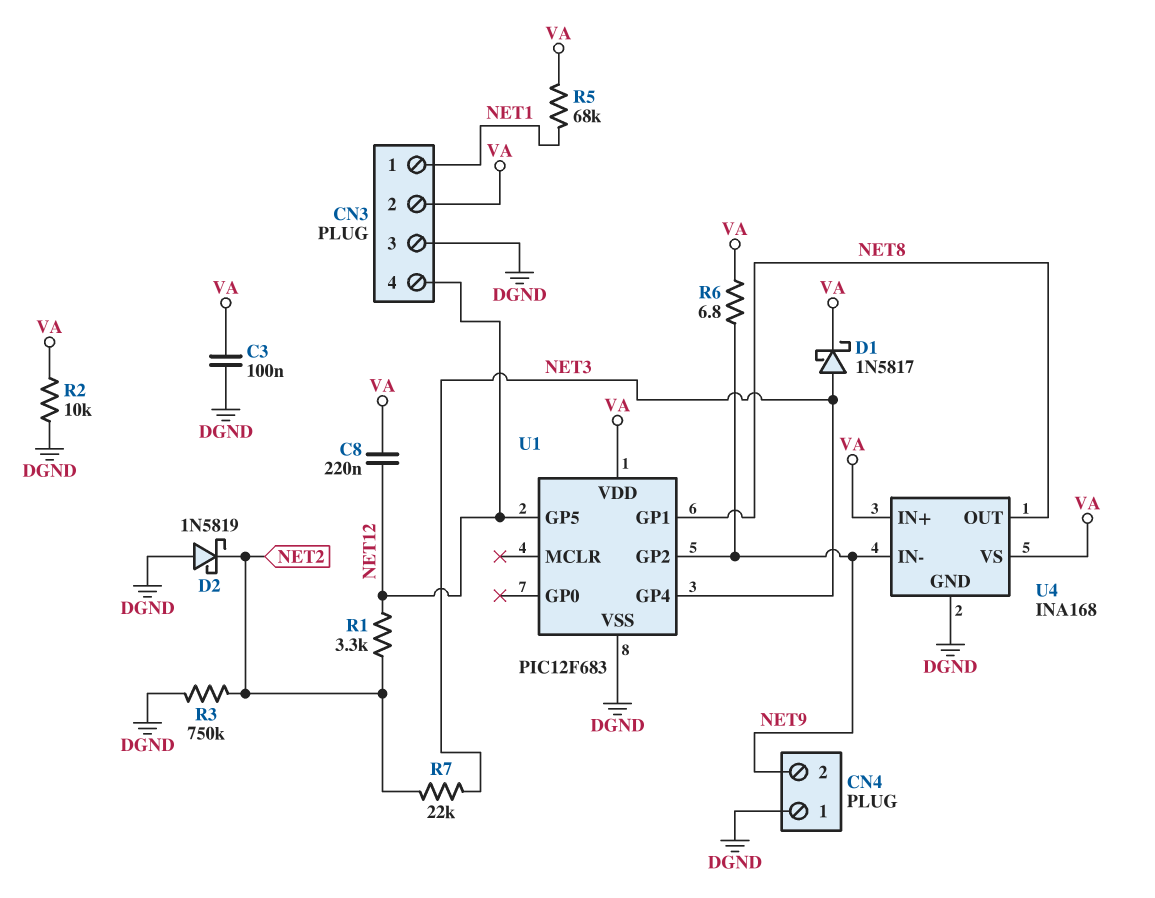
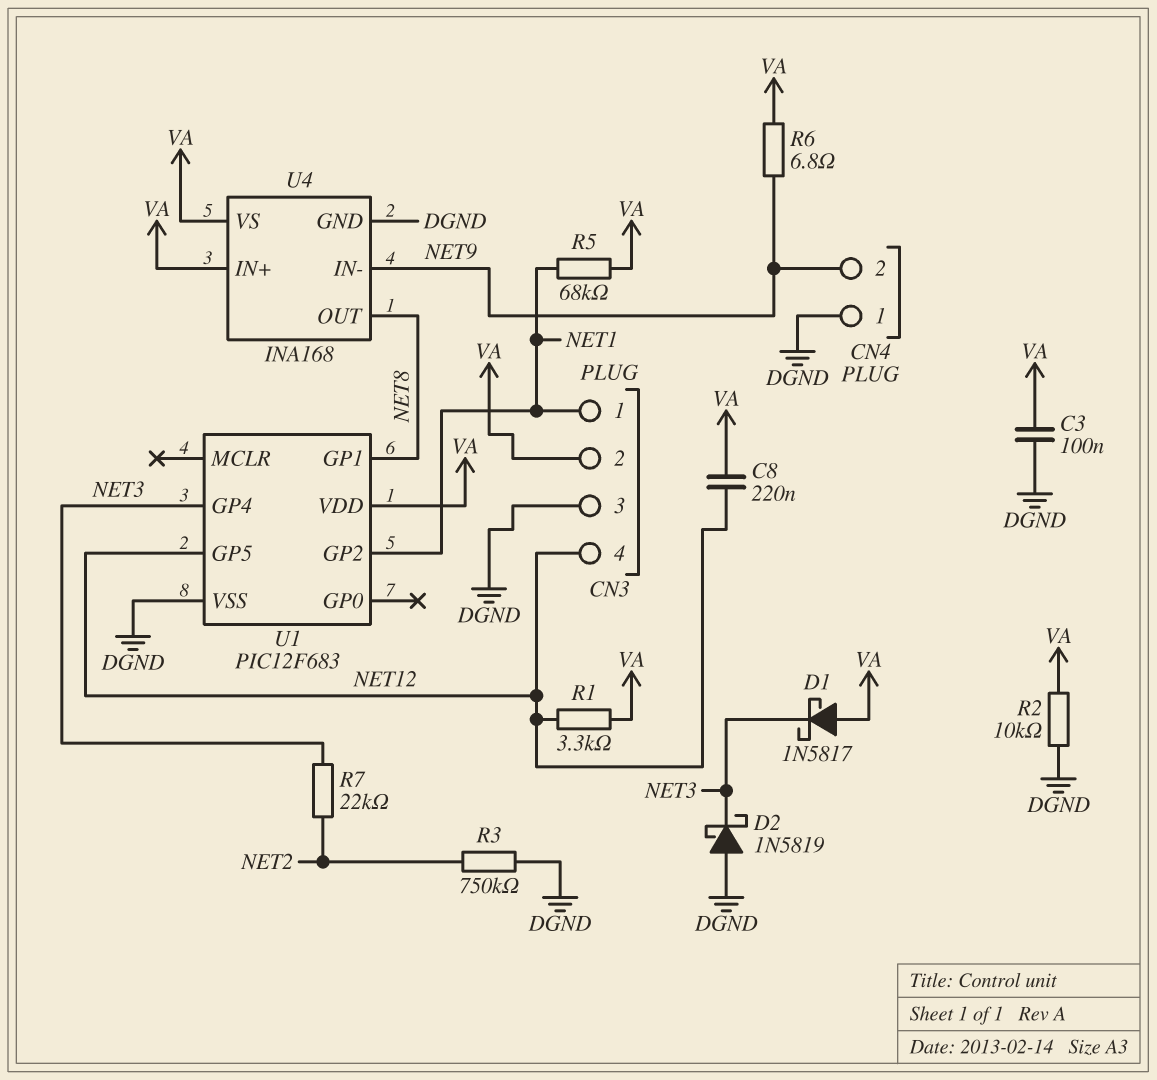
D1: schottky 1N5817 (A NET3, K VA) -> schottky 1N5817 (A VA, K NET3)
D2: schottky 1N5819 (A DGND, K NET2) -> schottky 1N5819 (A DGND, K NET3)
R1: 3.3k (NET2, NET12) -> 3.3k (NET12, VA)
U1 pin GP2: NET9 -> NET1

